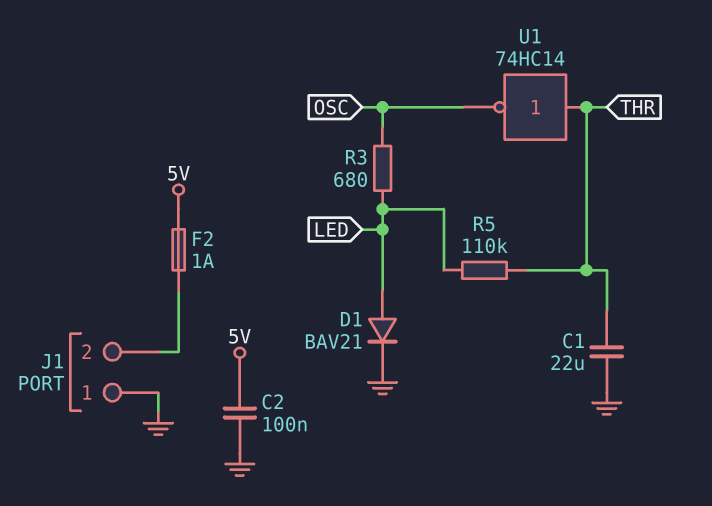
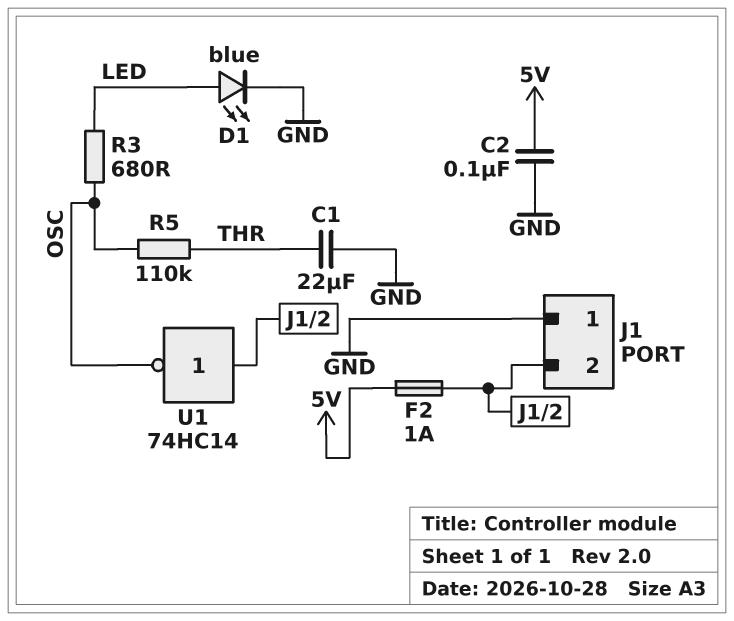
D1: diode BAV21 (A LED, K GND) -> LED blue (A LED, K GND)
R5: 110k (LED, THR) -> 110k (OSC, THR)
U1: NOT 74HC14 (in THR, out OSC) -> NOT 74HC14 (in J1/2, out OSC)

